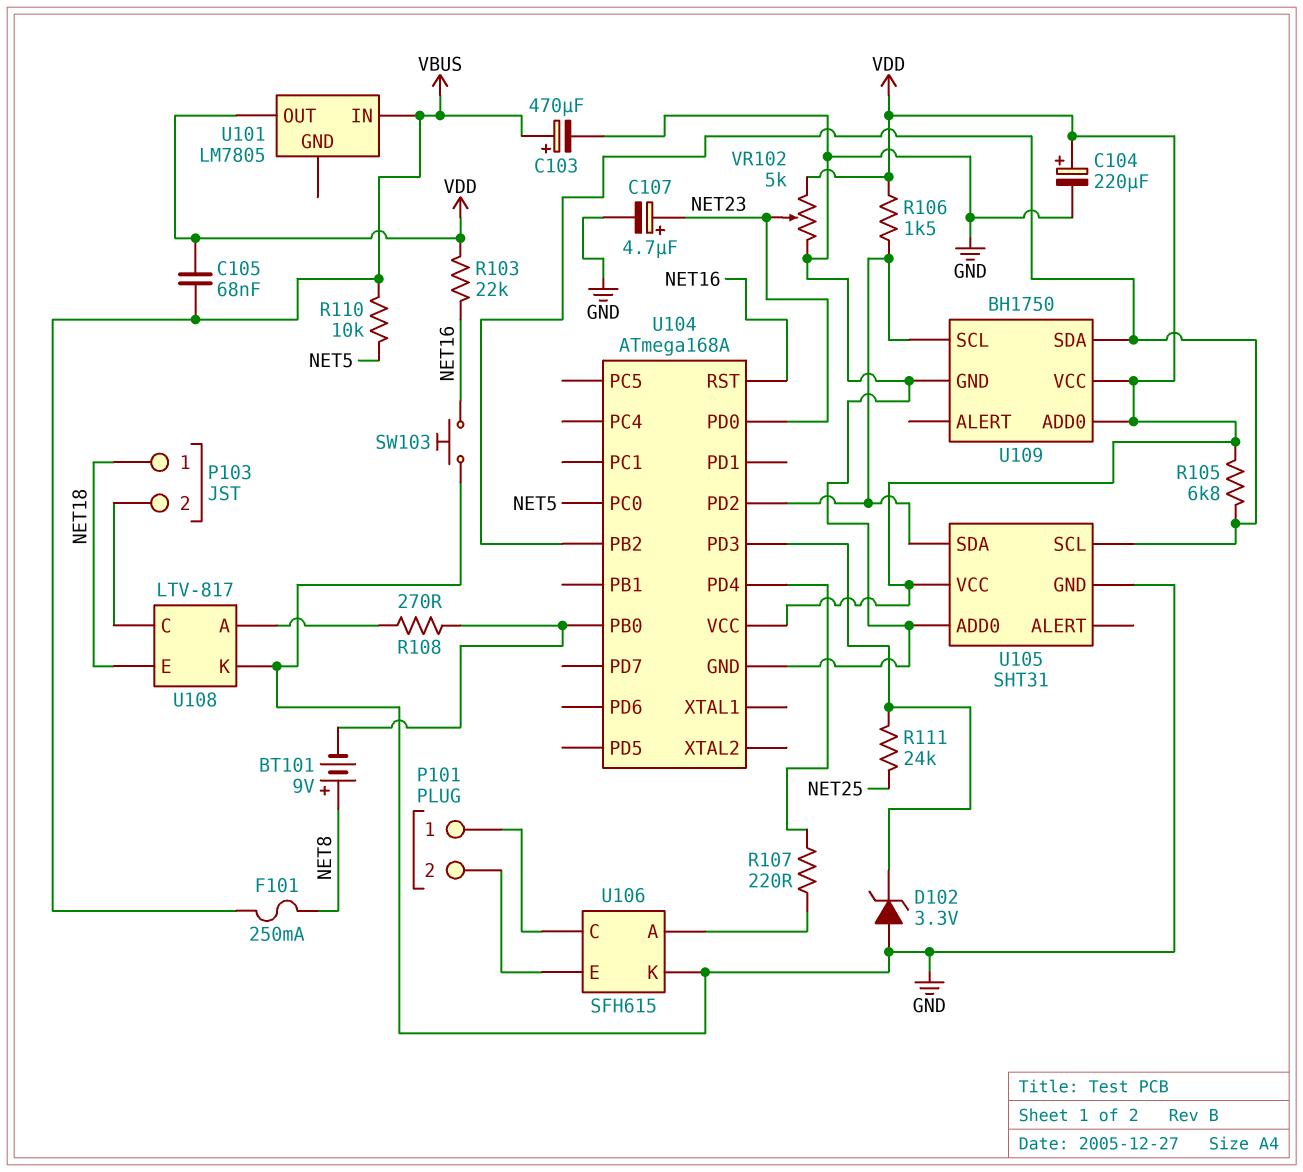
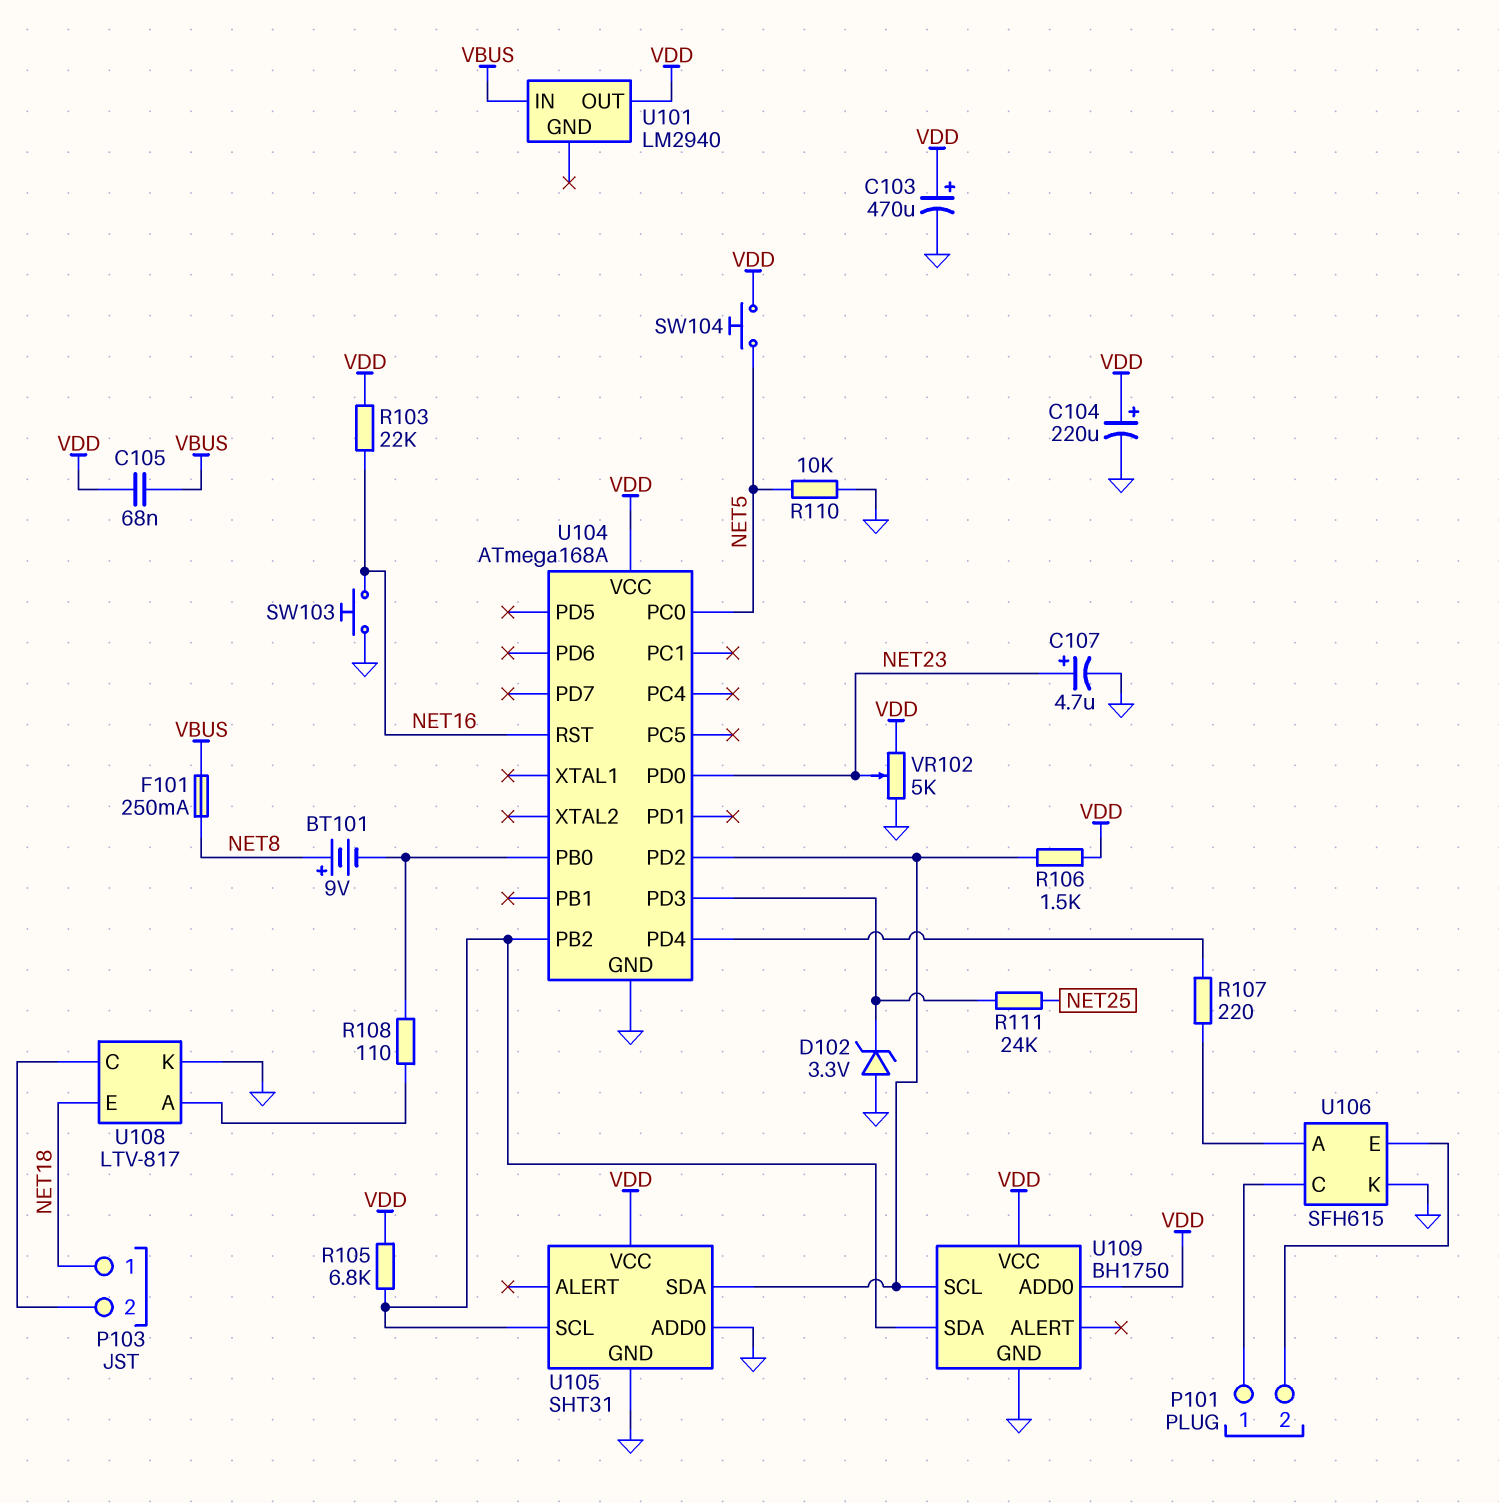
C103: 470uF (plus VBUS, minus GND) -> 470uF (plus VDD, minus GND)
R108: 270 (U104/PB0, U108/A) -> 110 (U104/PB0, U108/A)
R110: 10k (NET5, VBUS) -> 10k (GND, NET5)
SW104: none -> button (NET5, VDD)
U101: LM7805 -> LM2940

